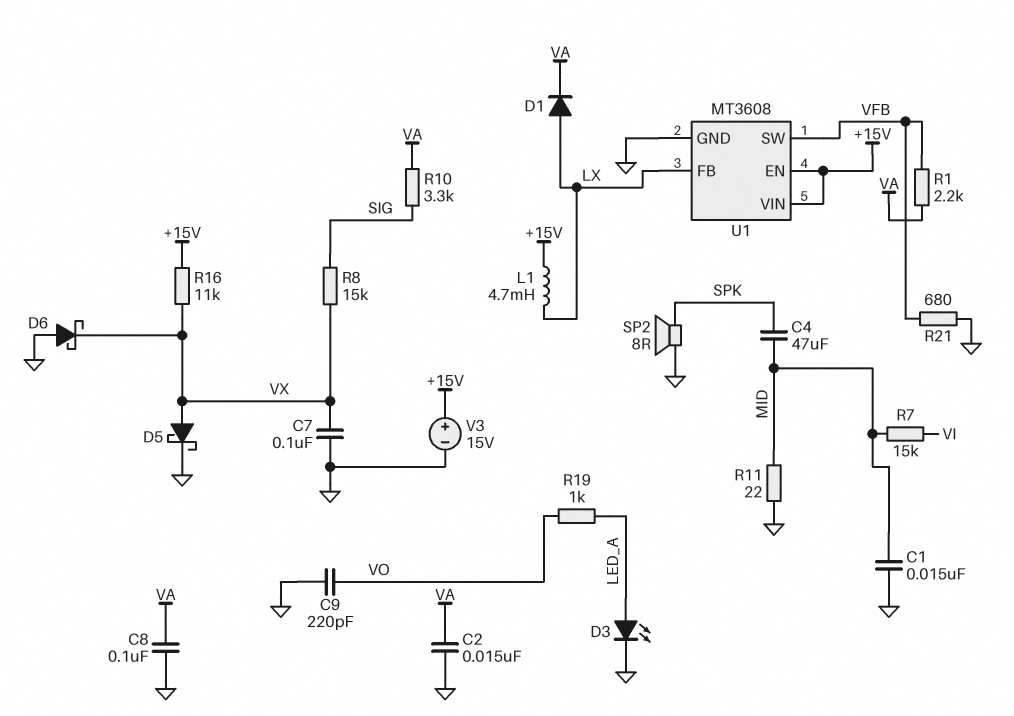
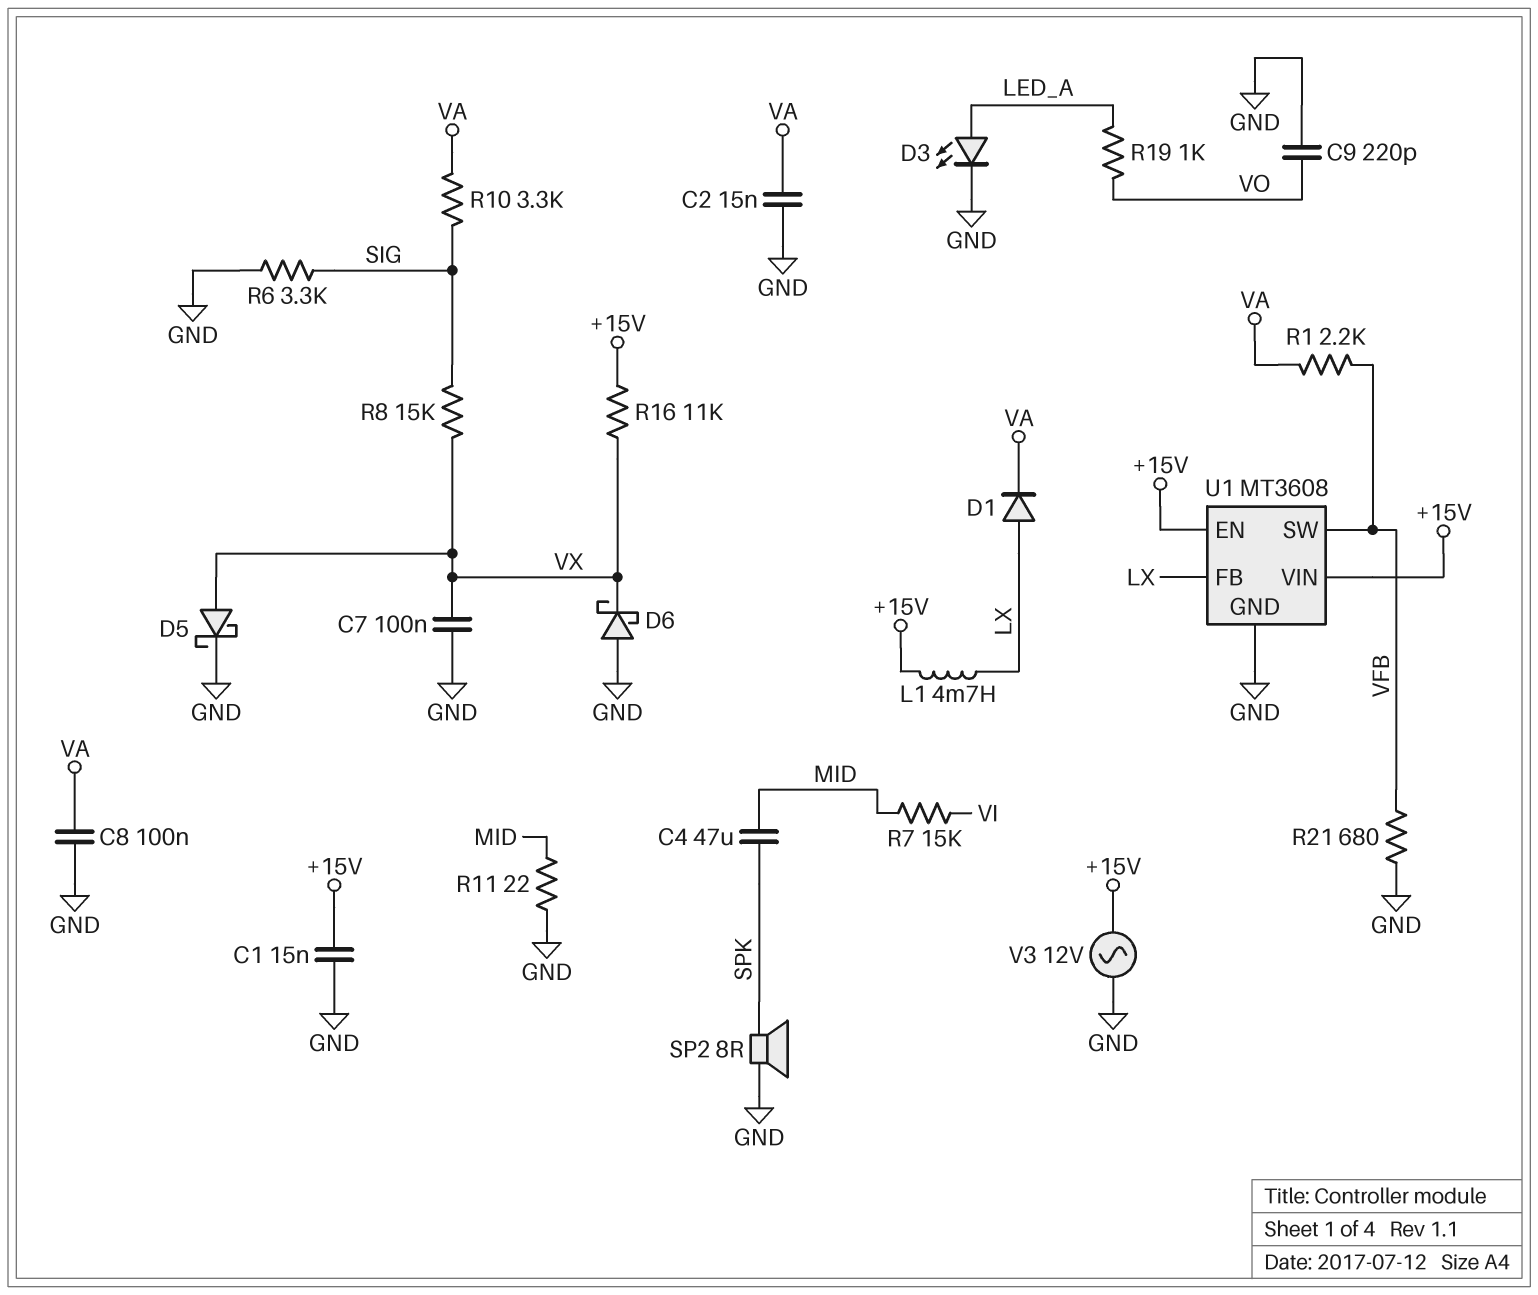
C1: 15nF (GND, MID) -> 15nF (+15V, GND)
R6: none -> 3.3k (GND, SIG)
V3: 15V (plus +15V, minus GND) -> AC 12V (+15V, GND)

